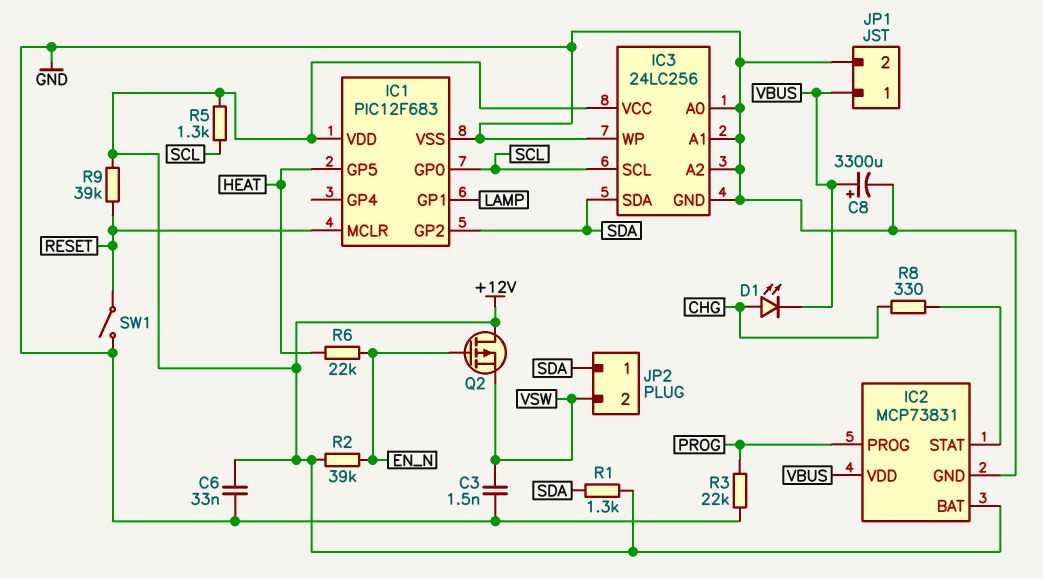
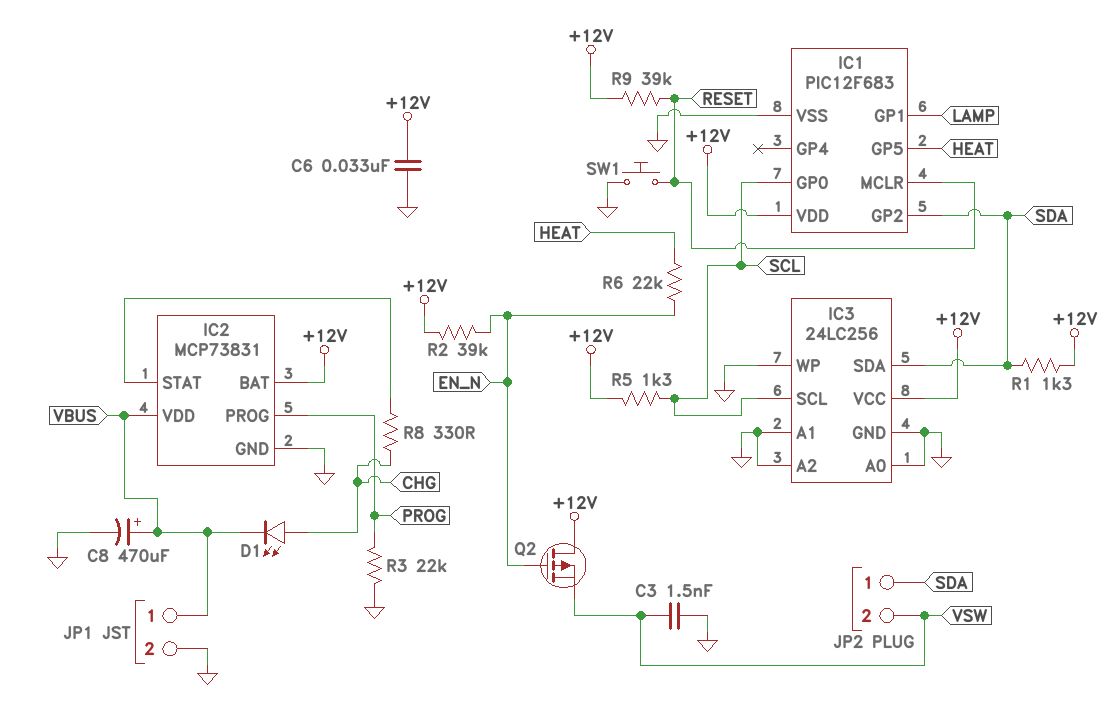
C8: 3300uF (plus VBUS, minus GND) -> 470uF (plus VBUS, minus GND)
SW1: switch (GND, RESET) -> button (GND, RESET)

